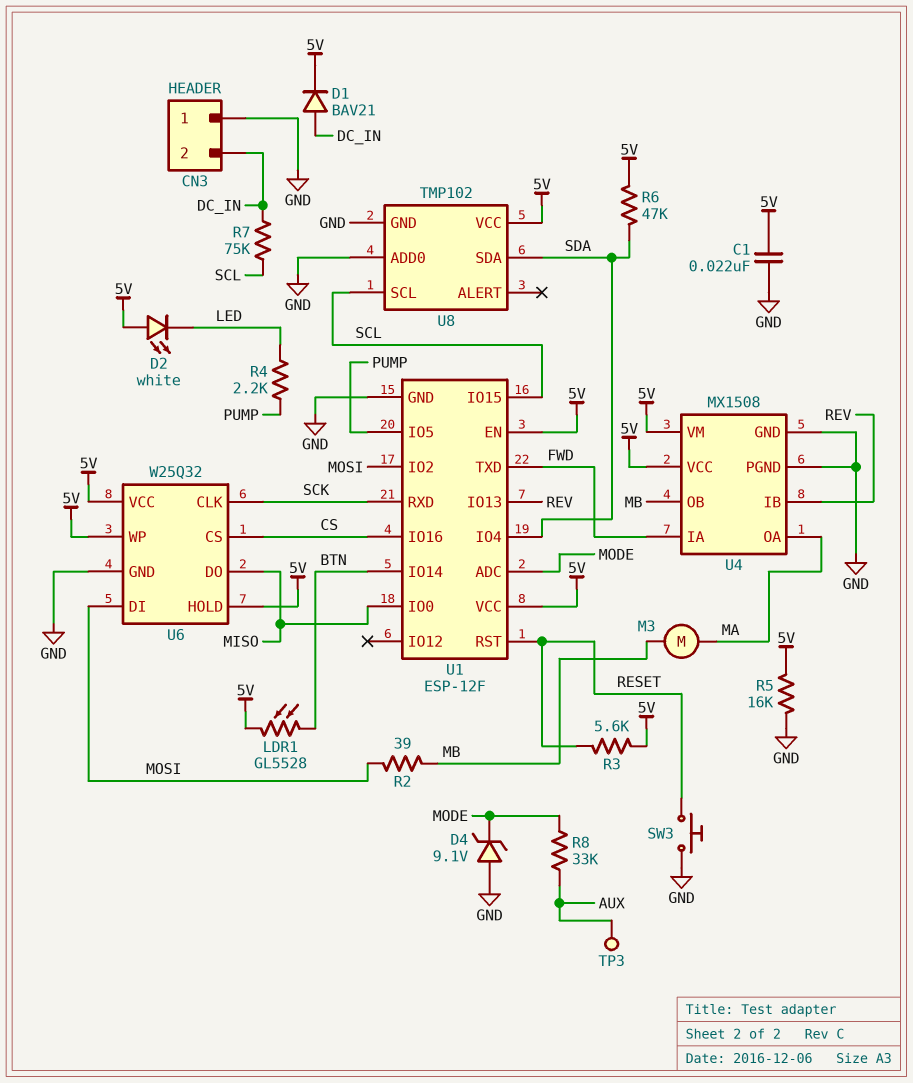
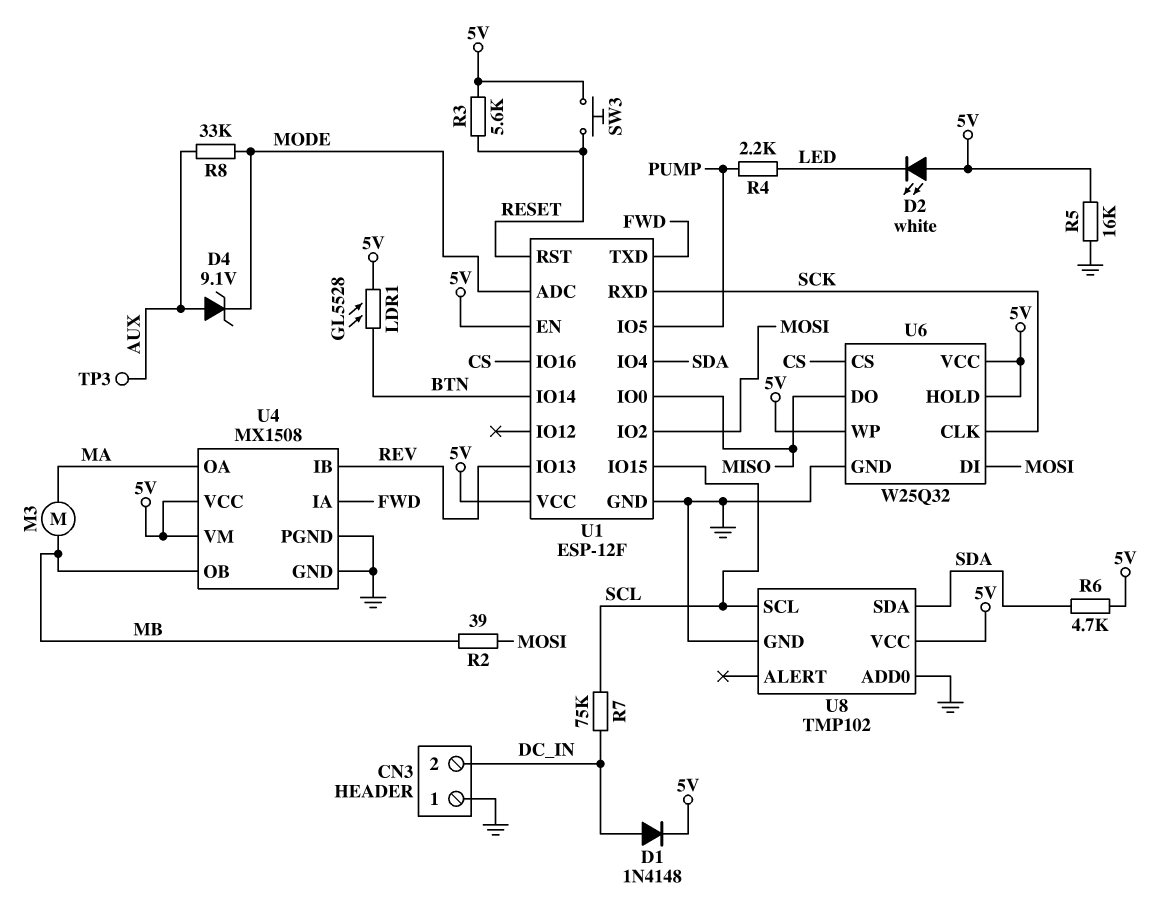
C1: 22nF (5V, GND) -> none
D1: diode BAV21 (A DC_IN, K 5V) -> diode 1N4148 (A DC_IN, K 5V)
D4: zener 9.1V (A GND, K MODE) -> zener 9.1V (A AUX, K MODE)
R6: 47k (5V, SDA) -> 4.7k (5V, SDA)
SW3: button (GND, RESET) -> button (5V, RESET)

